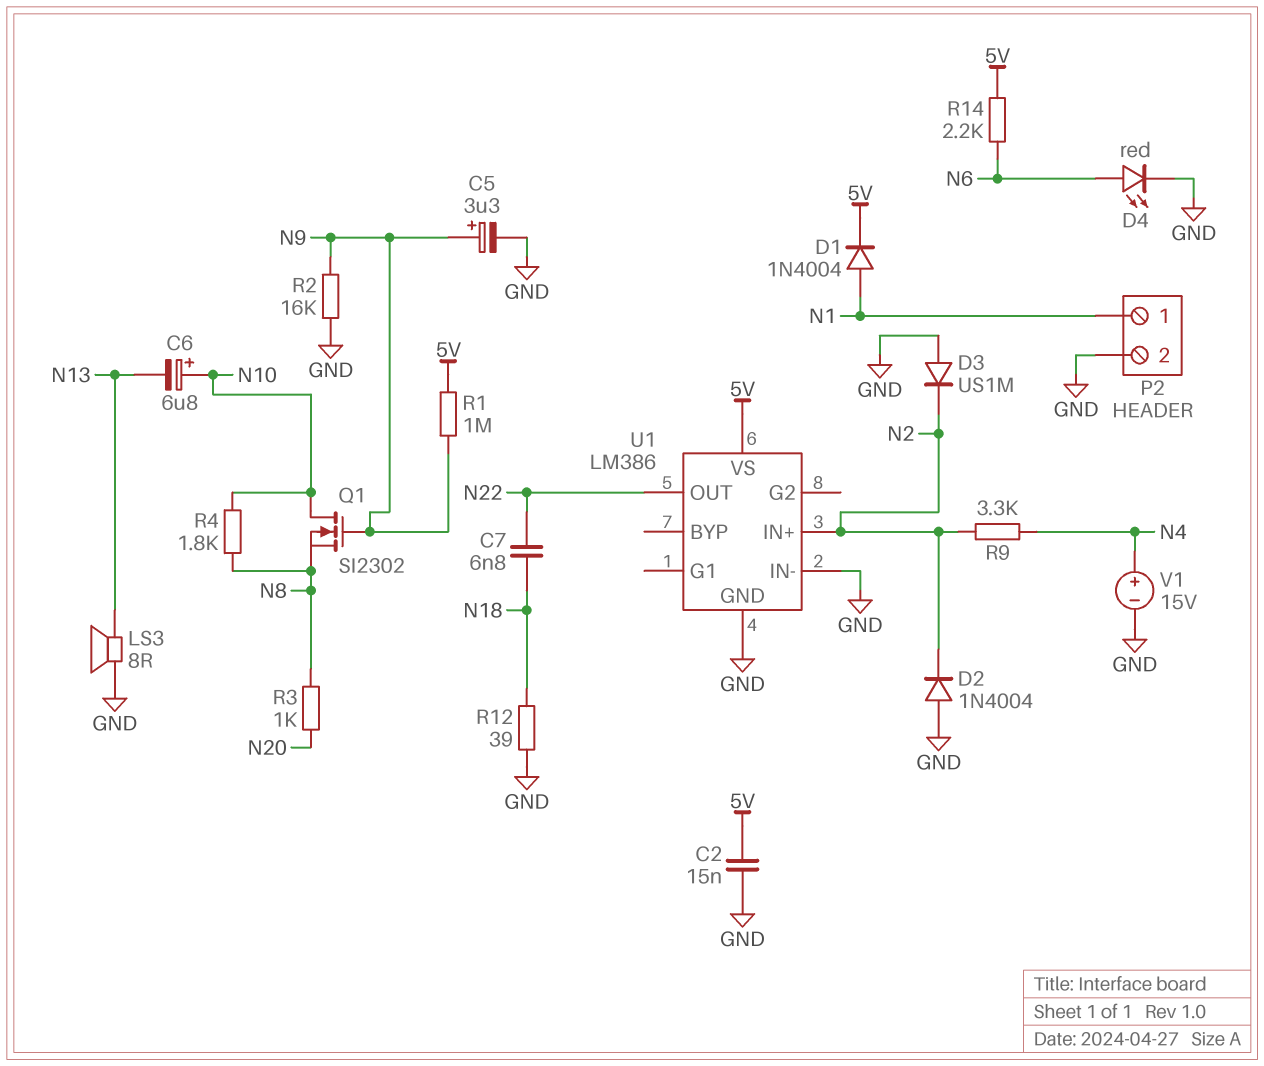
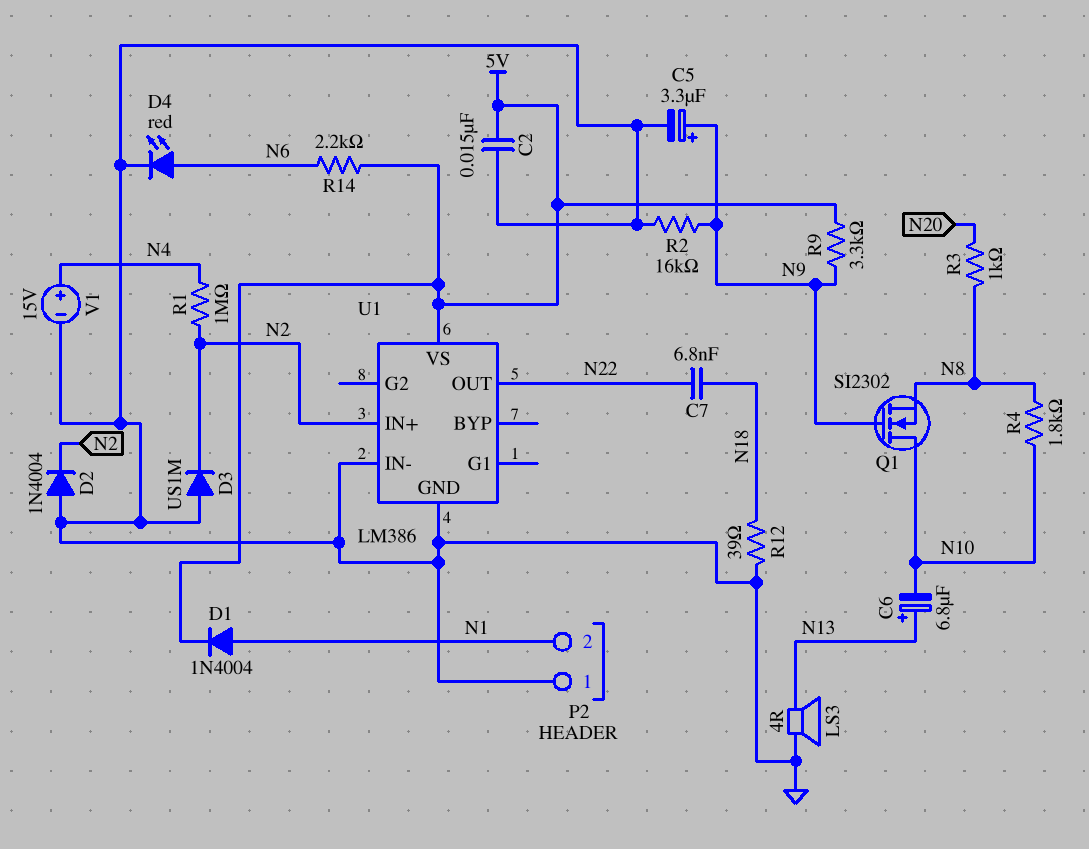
C6: 6.8uF (plus N10, minus N13) -> 6.8uF (plus N13, minus N10)
LS3: speaker 8R (GND, N13) -> speaker 4R (GND, N13)
P2 pin 1: N1 -> GND
P2 pin 2: GND -> N1
R1: 1M (5V, N9) -> 1M (N2, N4)
R9: 3.3k (N2, N4) -> 3.3k (5V, N9)

